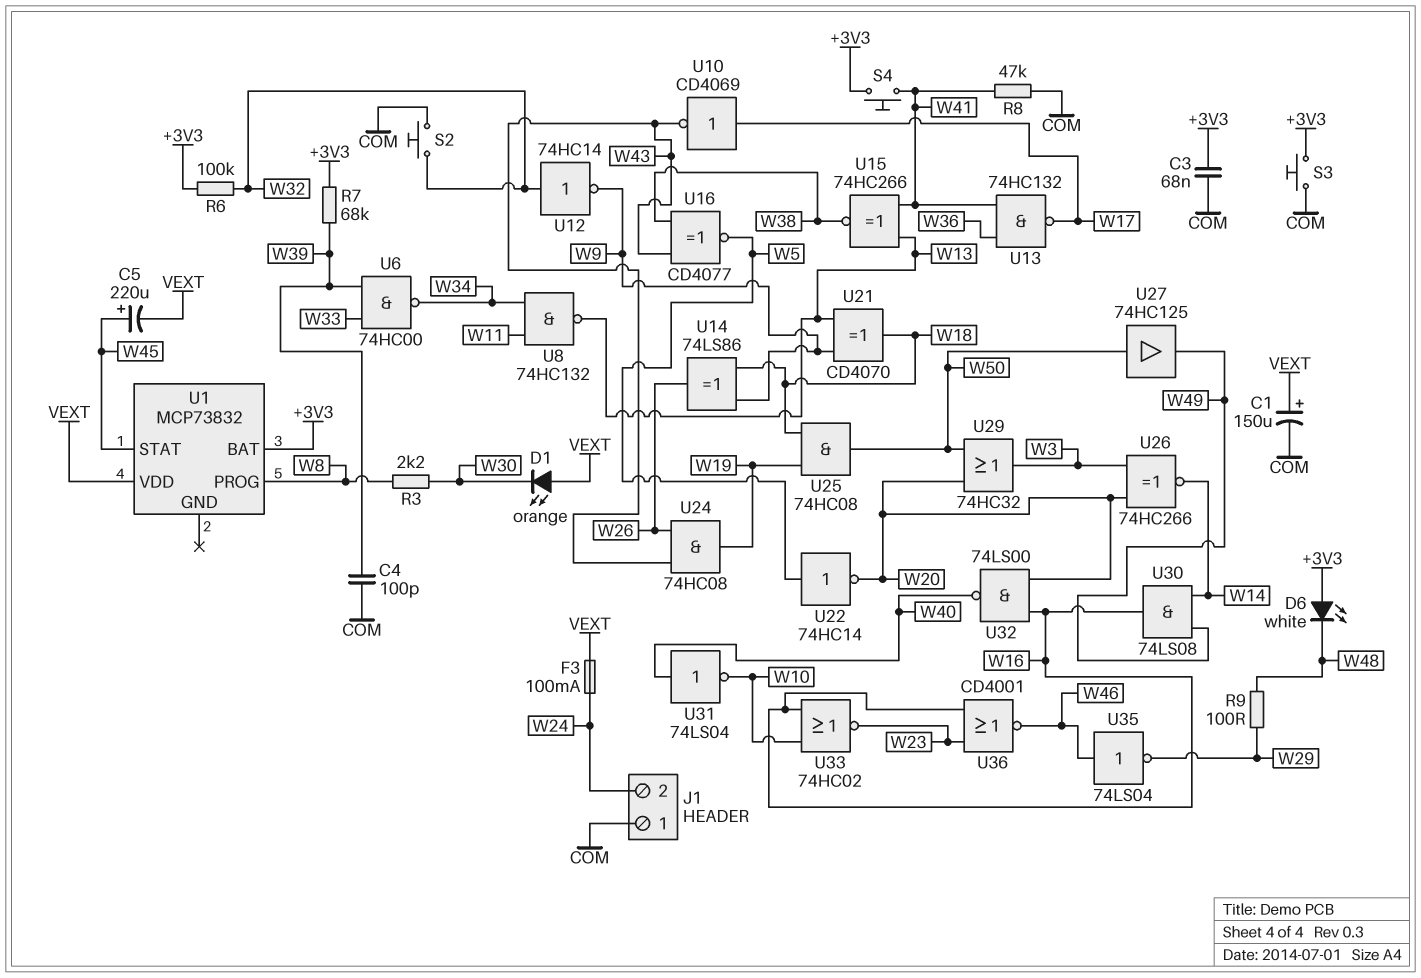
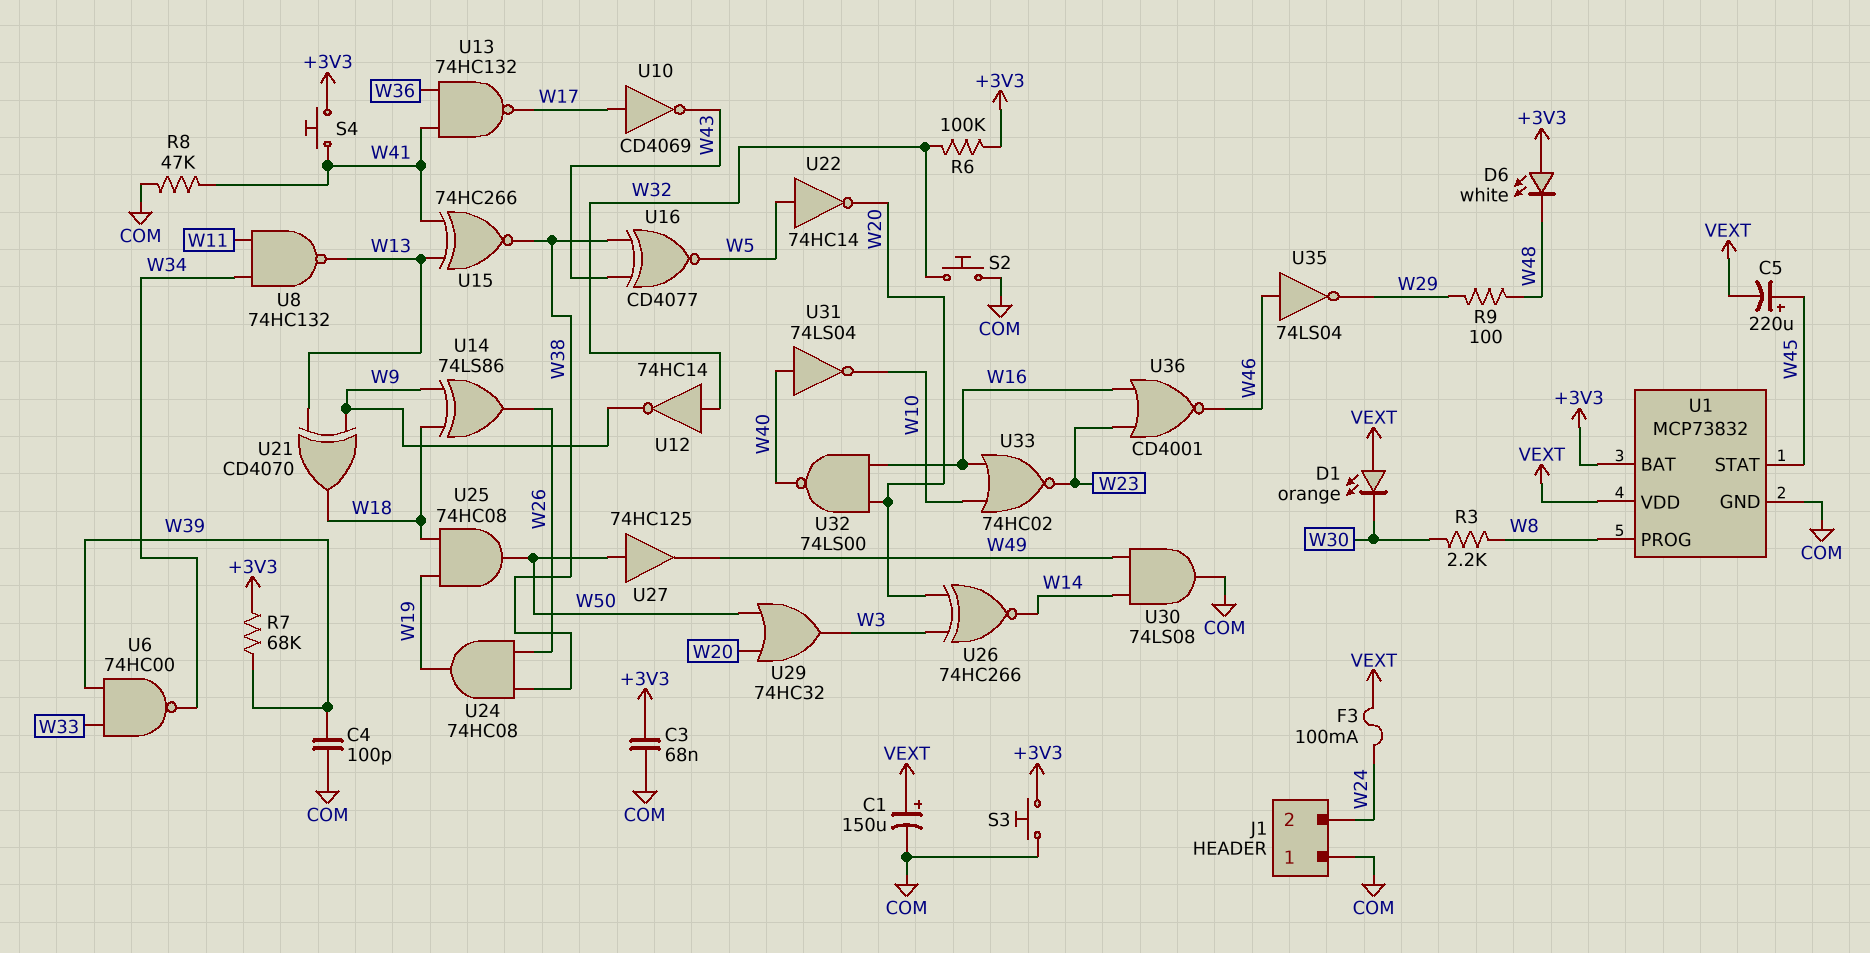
U1 pin GND: none -> COM
U24: AND 74HC08 (in W26, in W43, out W19) -> AND 74HC08 (in W26, in W38, out W19)
U30: AND 74LS08 (in W14, in W49, out W16) -> AND 74LS08 (in W14, in W49, out COM)

